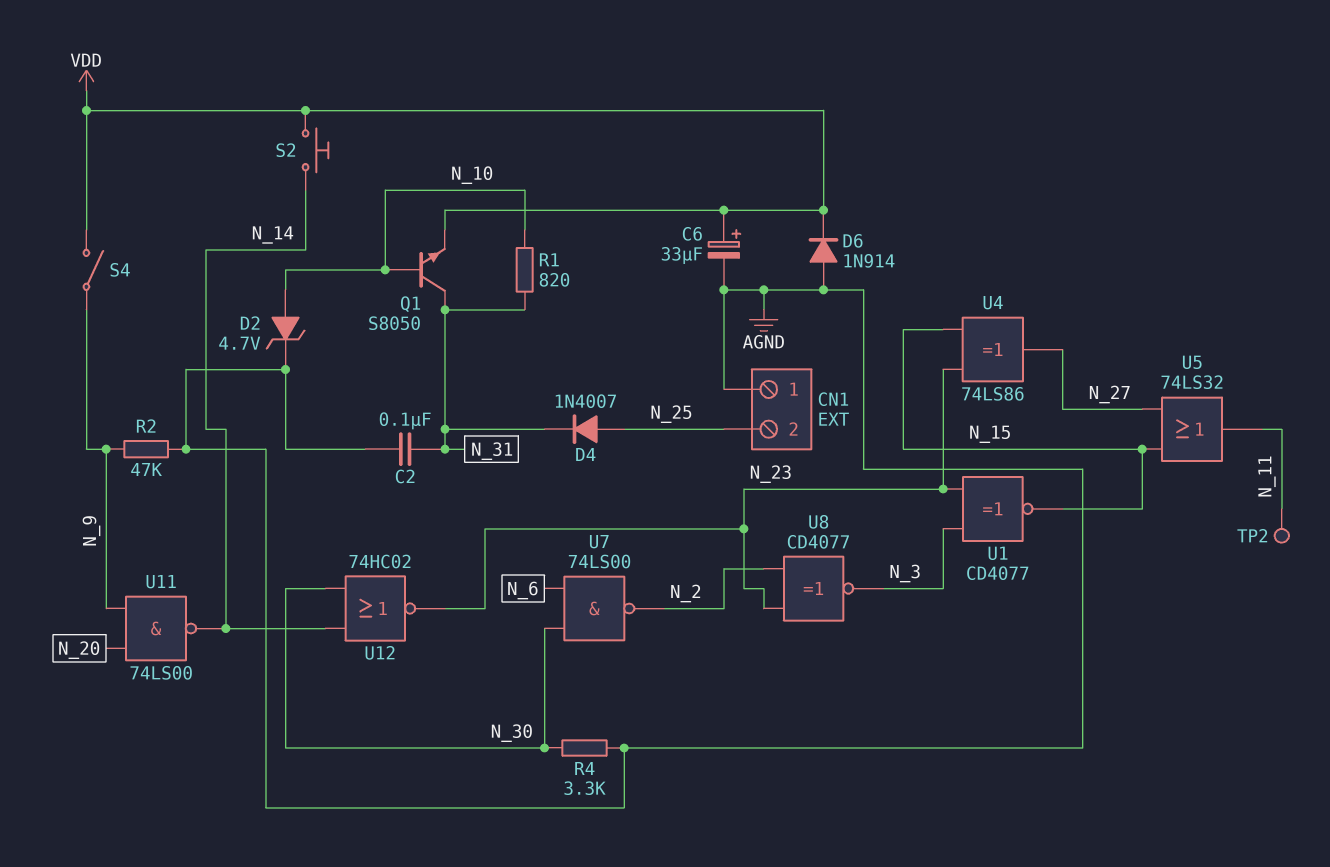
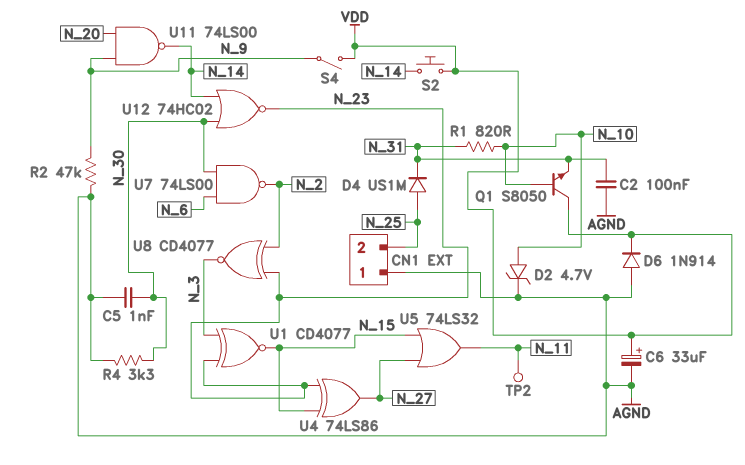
C5: none -> 1nF (AGND, N_30)
D4: diode 1N4007 (A N_25, K N_31) -> diode US1M (A N_25, K N_31)
Q1: NPN S8050 (B N_10, C N_31, E VDD) -> NPN S8050 (B N_10, C VDD, E N_31)

